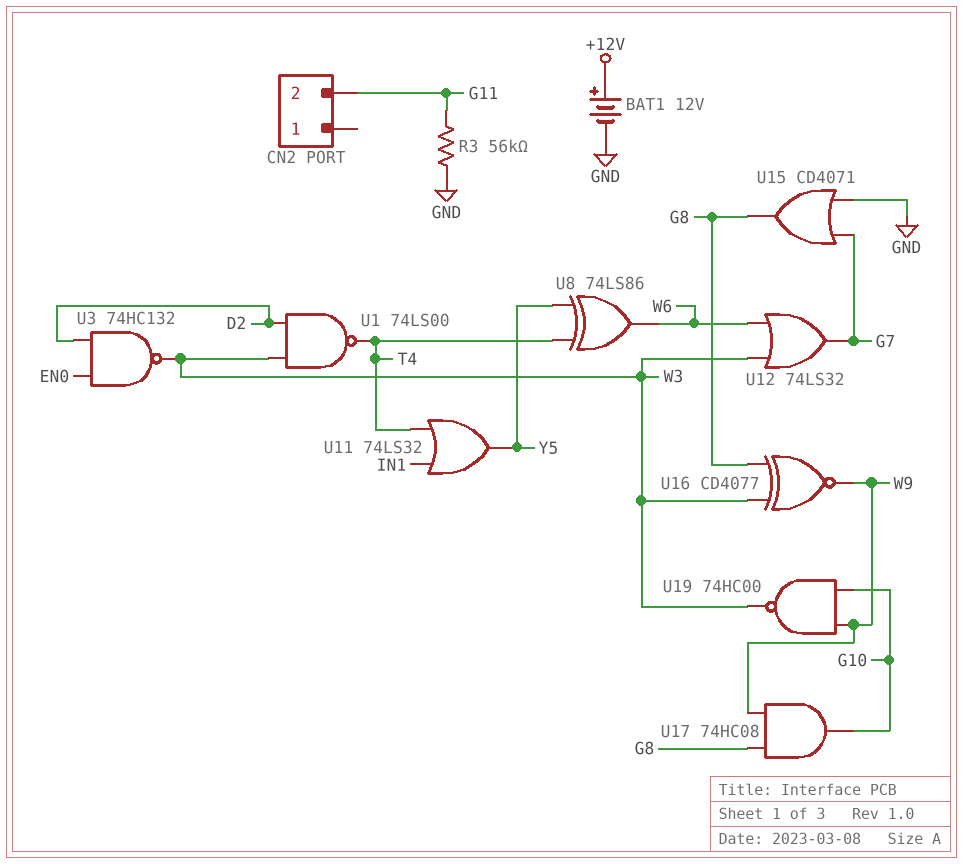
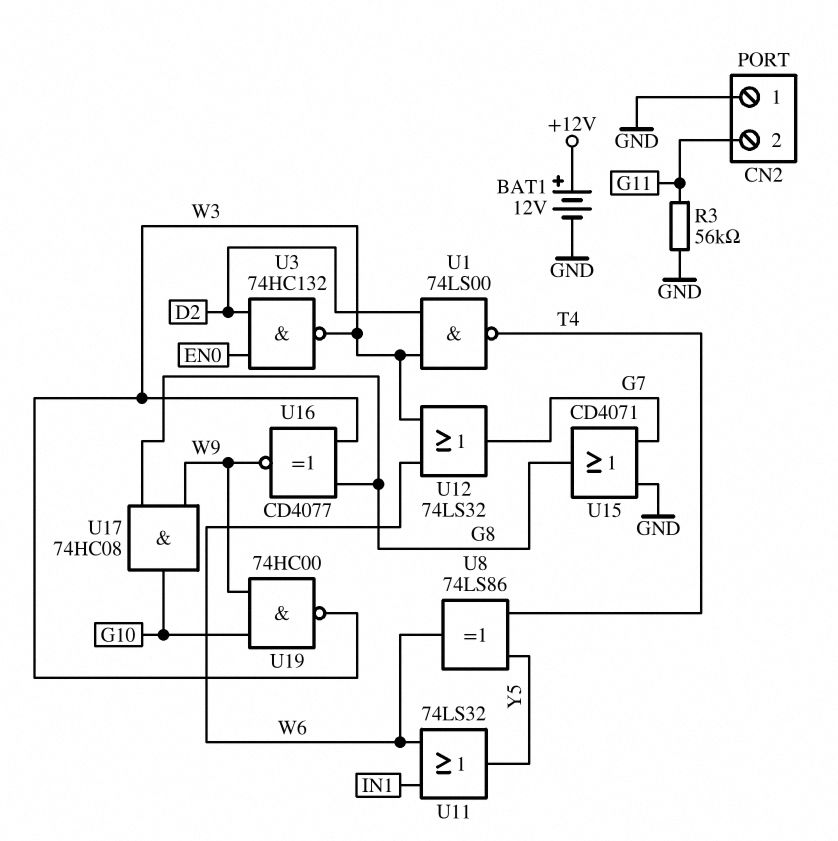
CN2 pin 1: none -> GND
U11: OR 74LS32 (in IN1, in T4, out Y5) -> OR 74LS32 (in IN1, in W6, out Y5)

